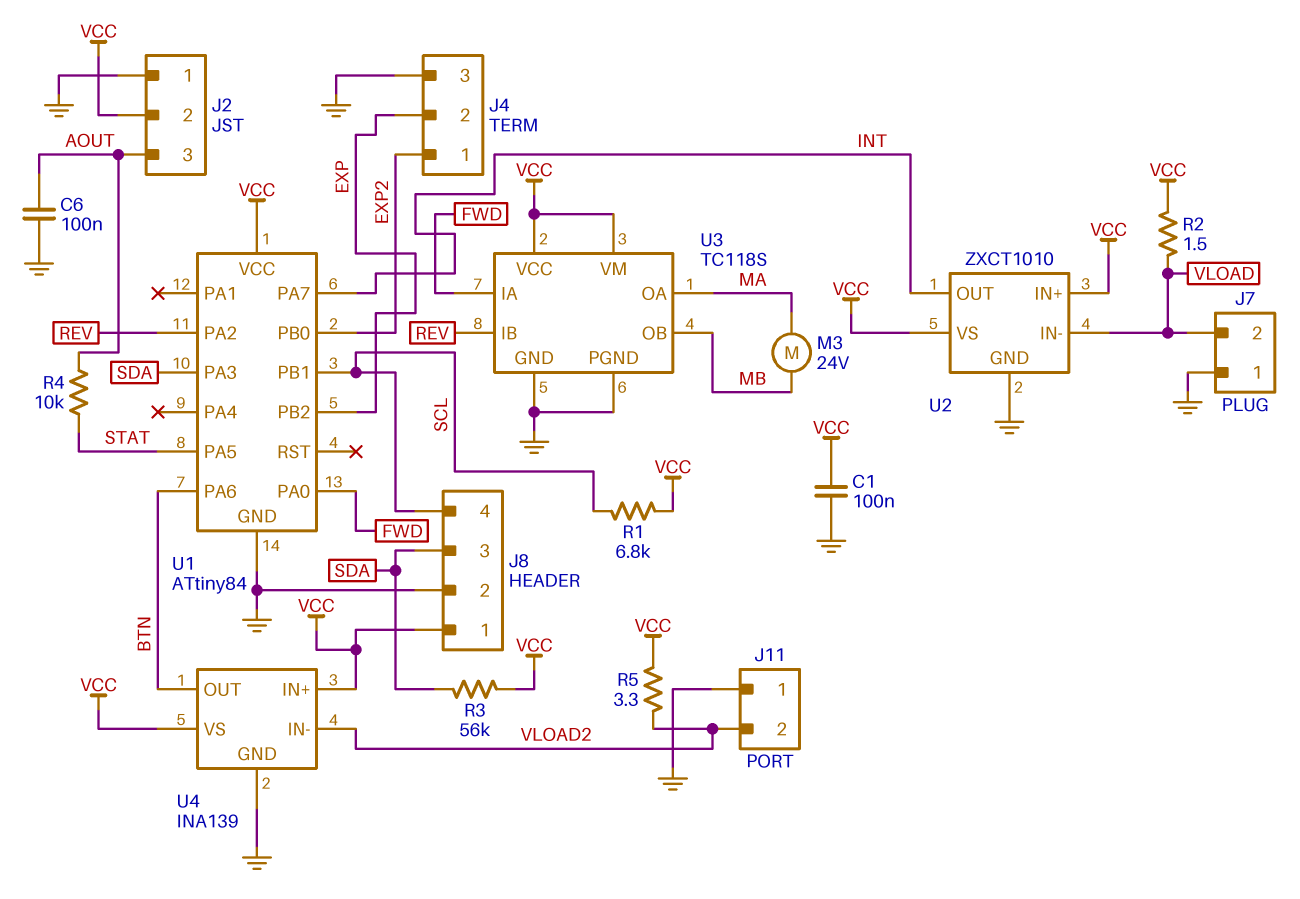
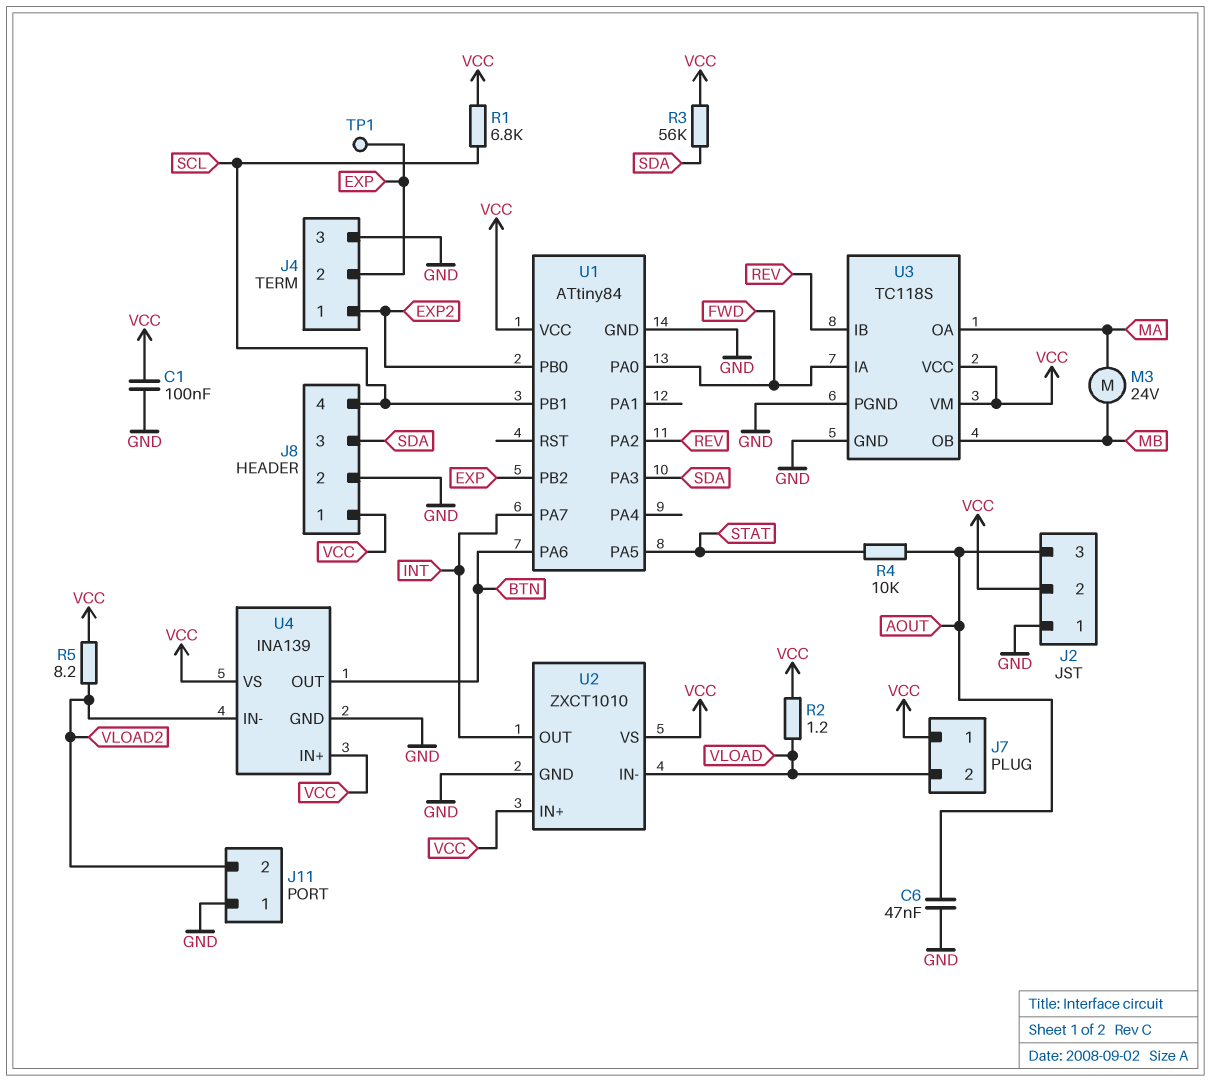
C6: 100nF (AOUT, GND) -> 47nF (AOUT, GND)
J7 pin 1: GND -> VCC
R2: 1.5 (VCC, VLOAD) -> 1.2 (VCC, VLOAD)
R5: 3.3 (VCC, VLOAD2) -> 8.2 (VCC, VLOAD2)
TP1: none -> test point (EXP)

